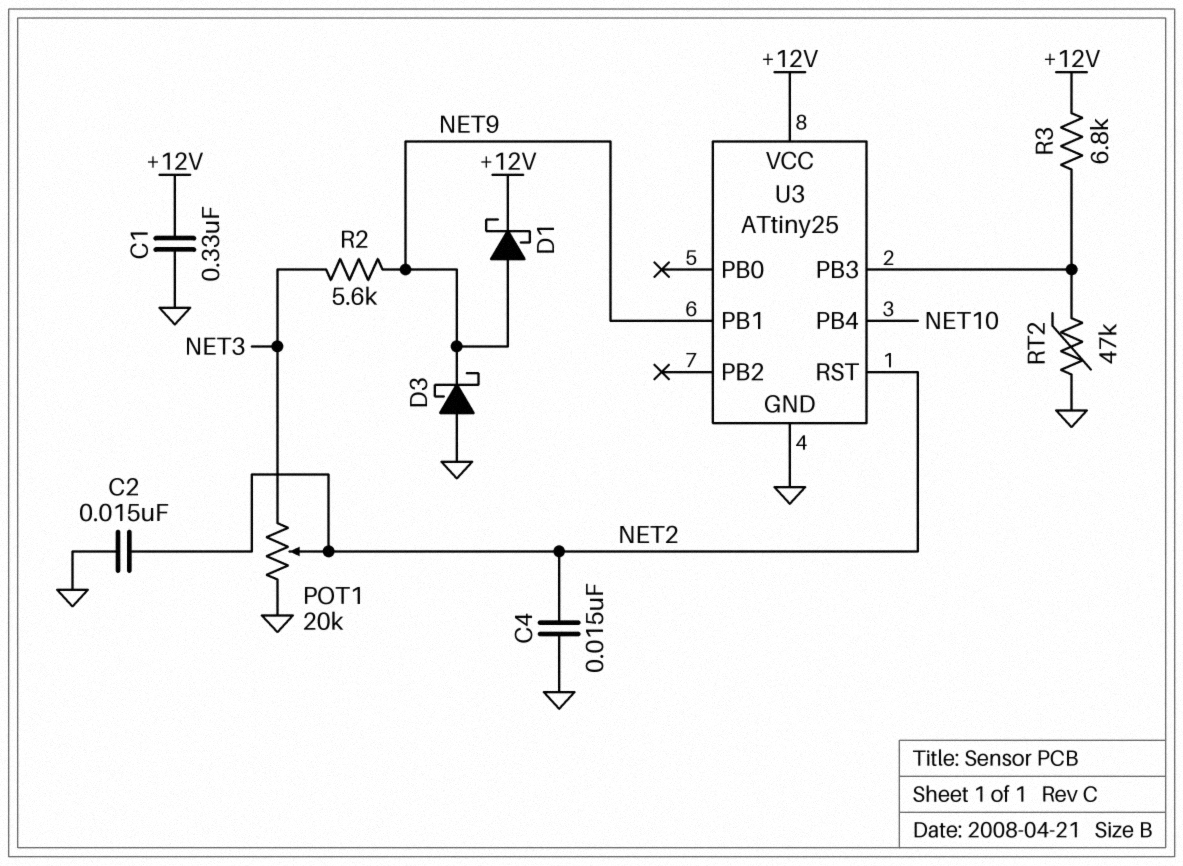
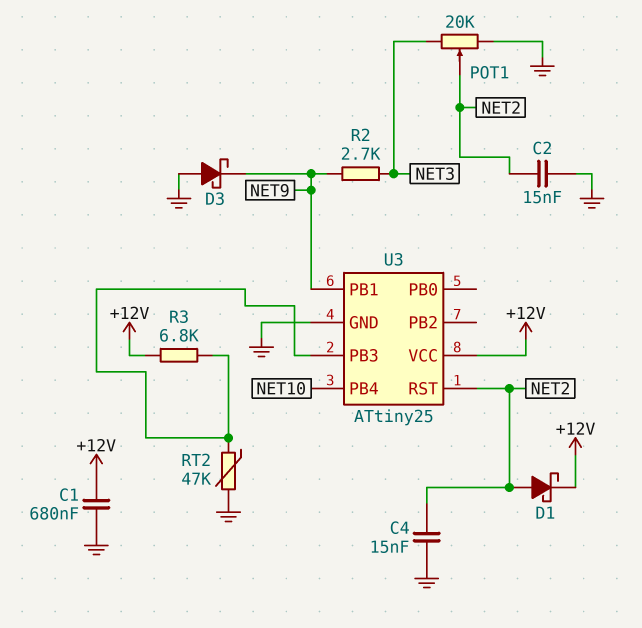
C1: 330nF (+12V, GND) -> 680nF (+12V, GND)
D1: schottky (A NET9, K +12V) -> schottky (A NET2, K +12V)
R2: 5.6k (NET3, NET9) -> 2.7k (NET3, NET9)

